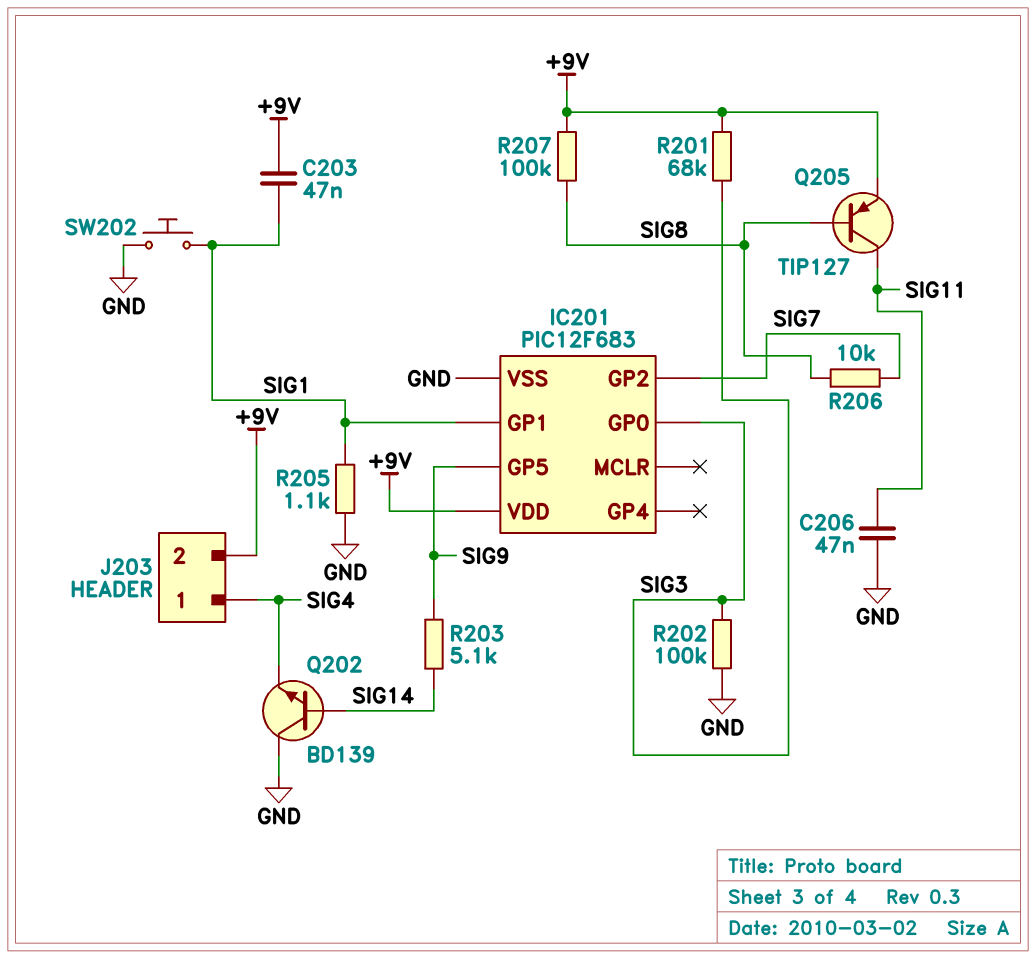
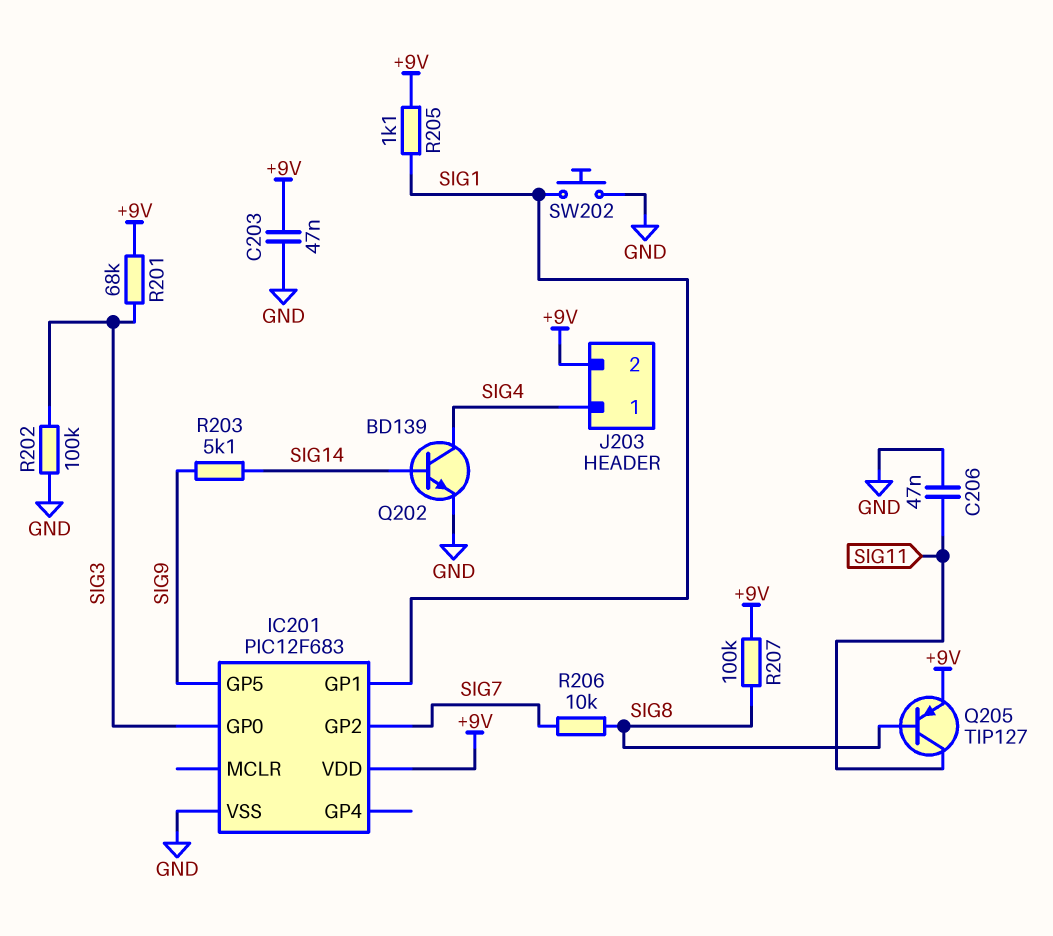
C203: 47nF (+9V, SIG1) -> 47nF (+9V, GND)
Q202: NPN BD139 (B SIG14, C GND, E SIG4) -> NPN BD139 (B SIG14, C SIG4, E GND)
R205: 1.1k (GND, SIG1) -> 1.1k (+9V, SIG1)

